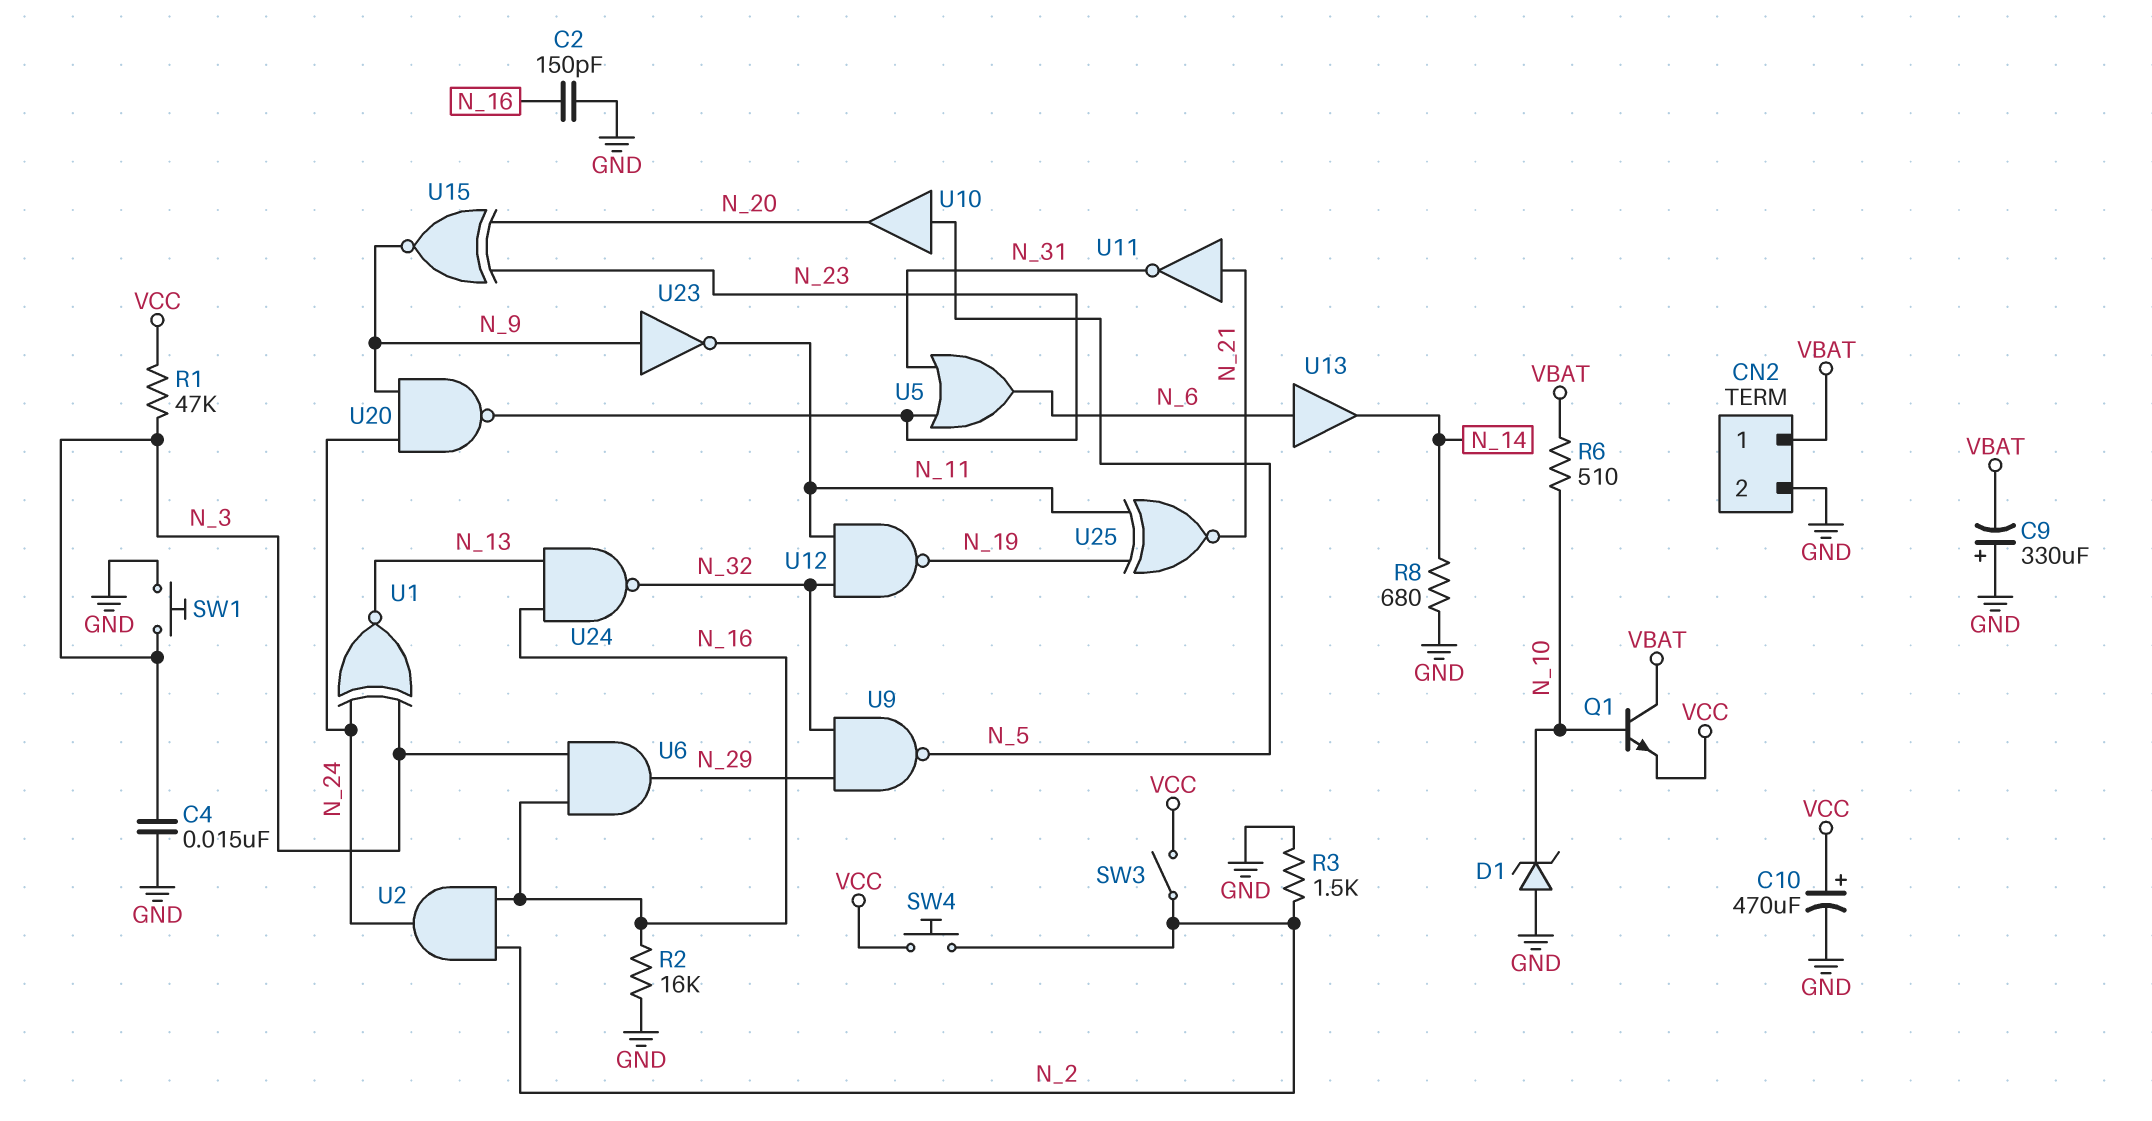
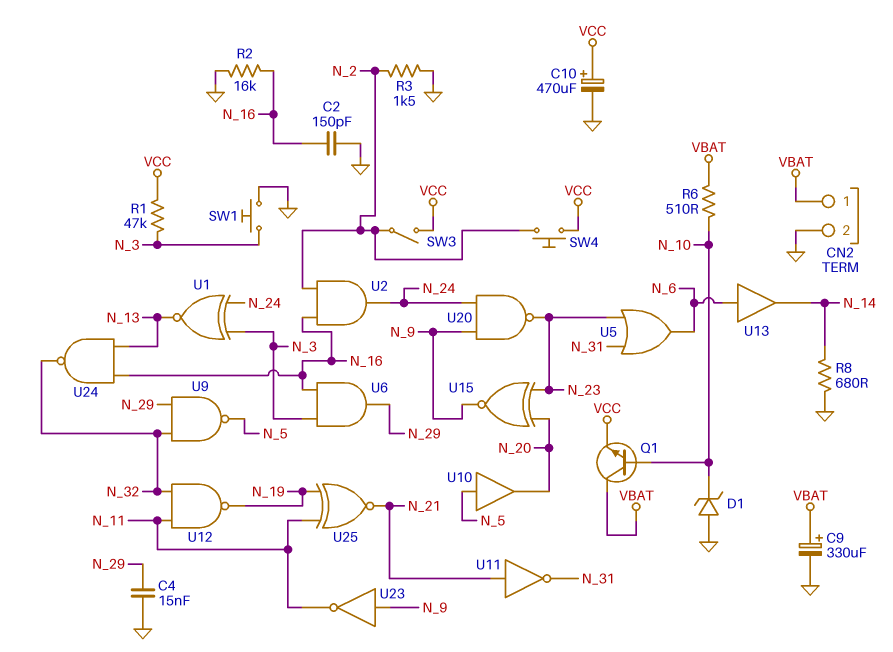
C4: 15nF (GND, N_3) -> 15nF (GND, N_29)
C9: 330uF (plus GND, minus VBAT) -> 330uF (plus VBAT, minus GND)

